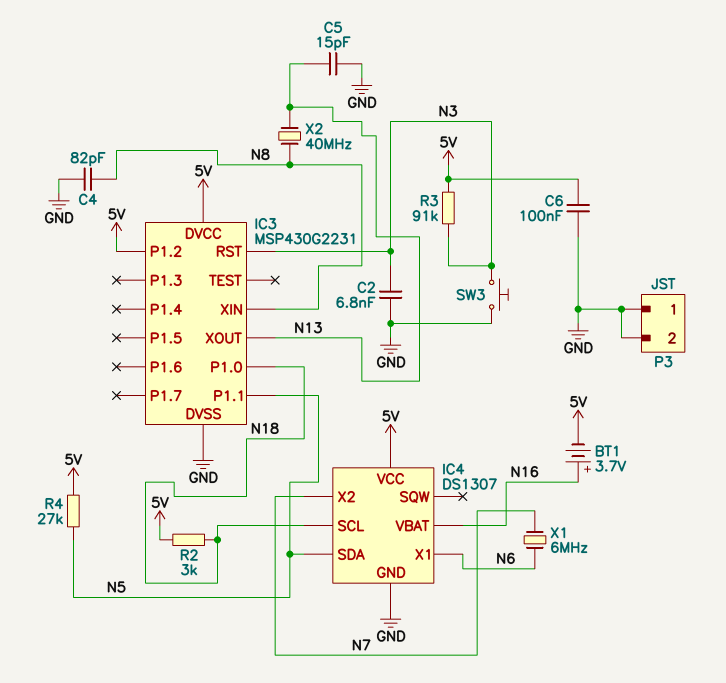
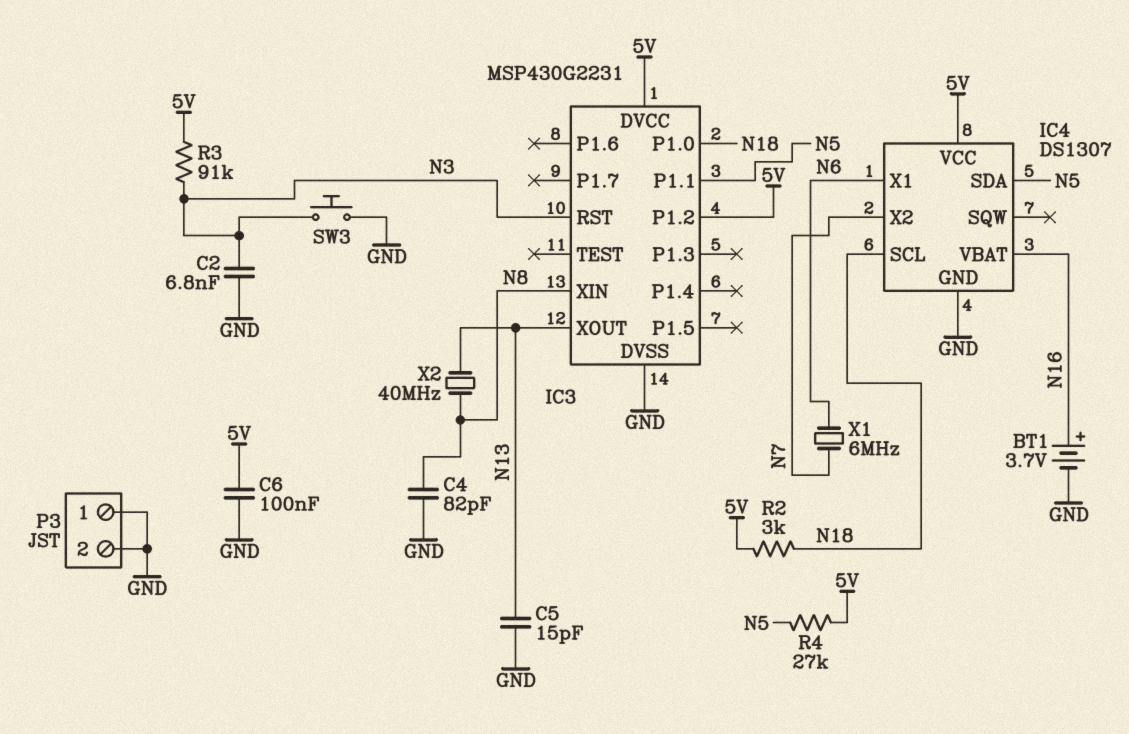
BT1: 3.7V (plus N16, minus 5V) -> 3.7V (plus N16, minus GND)

